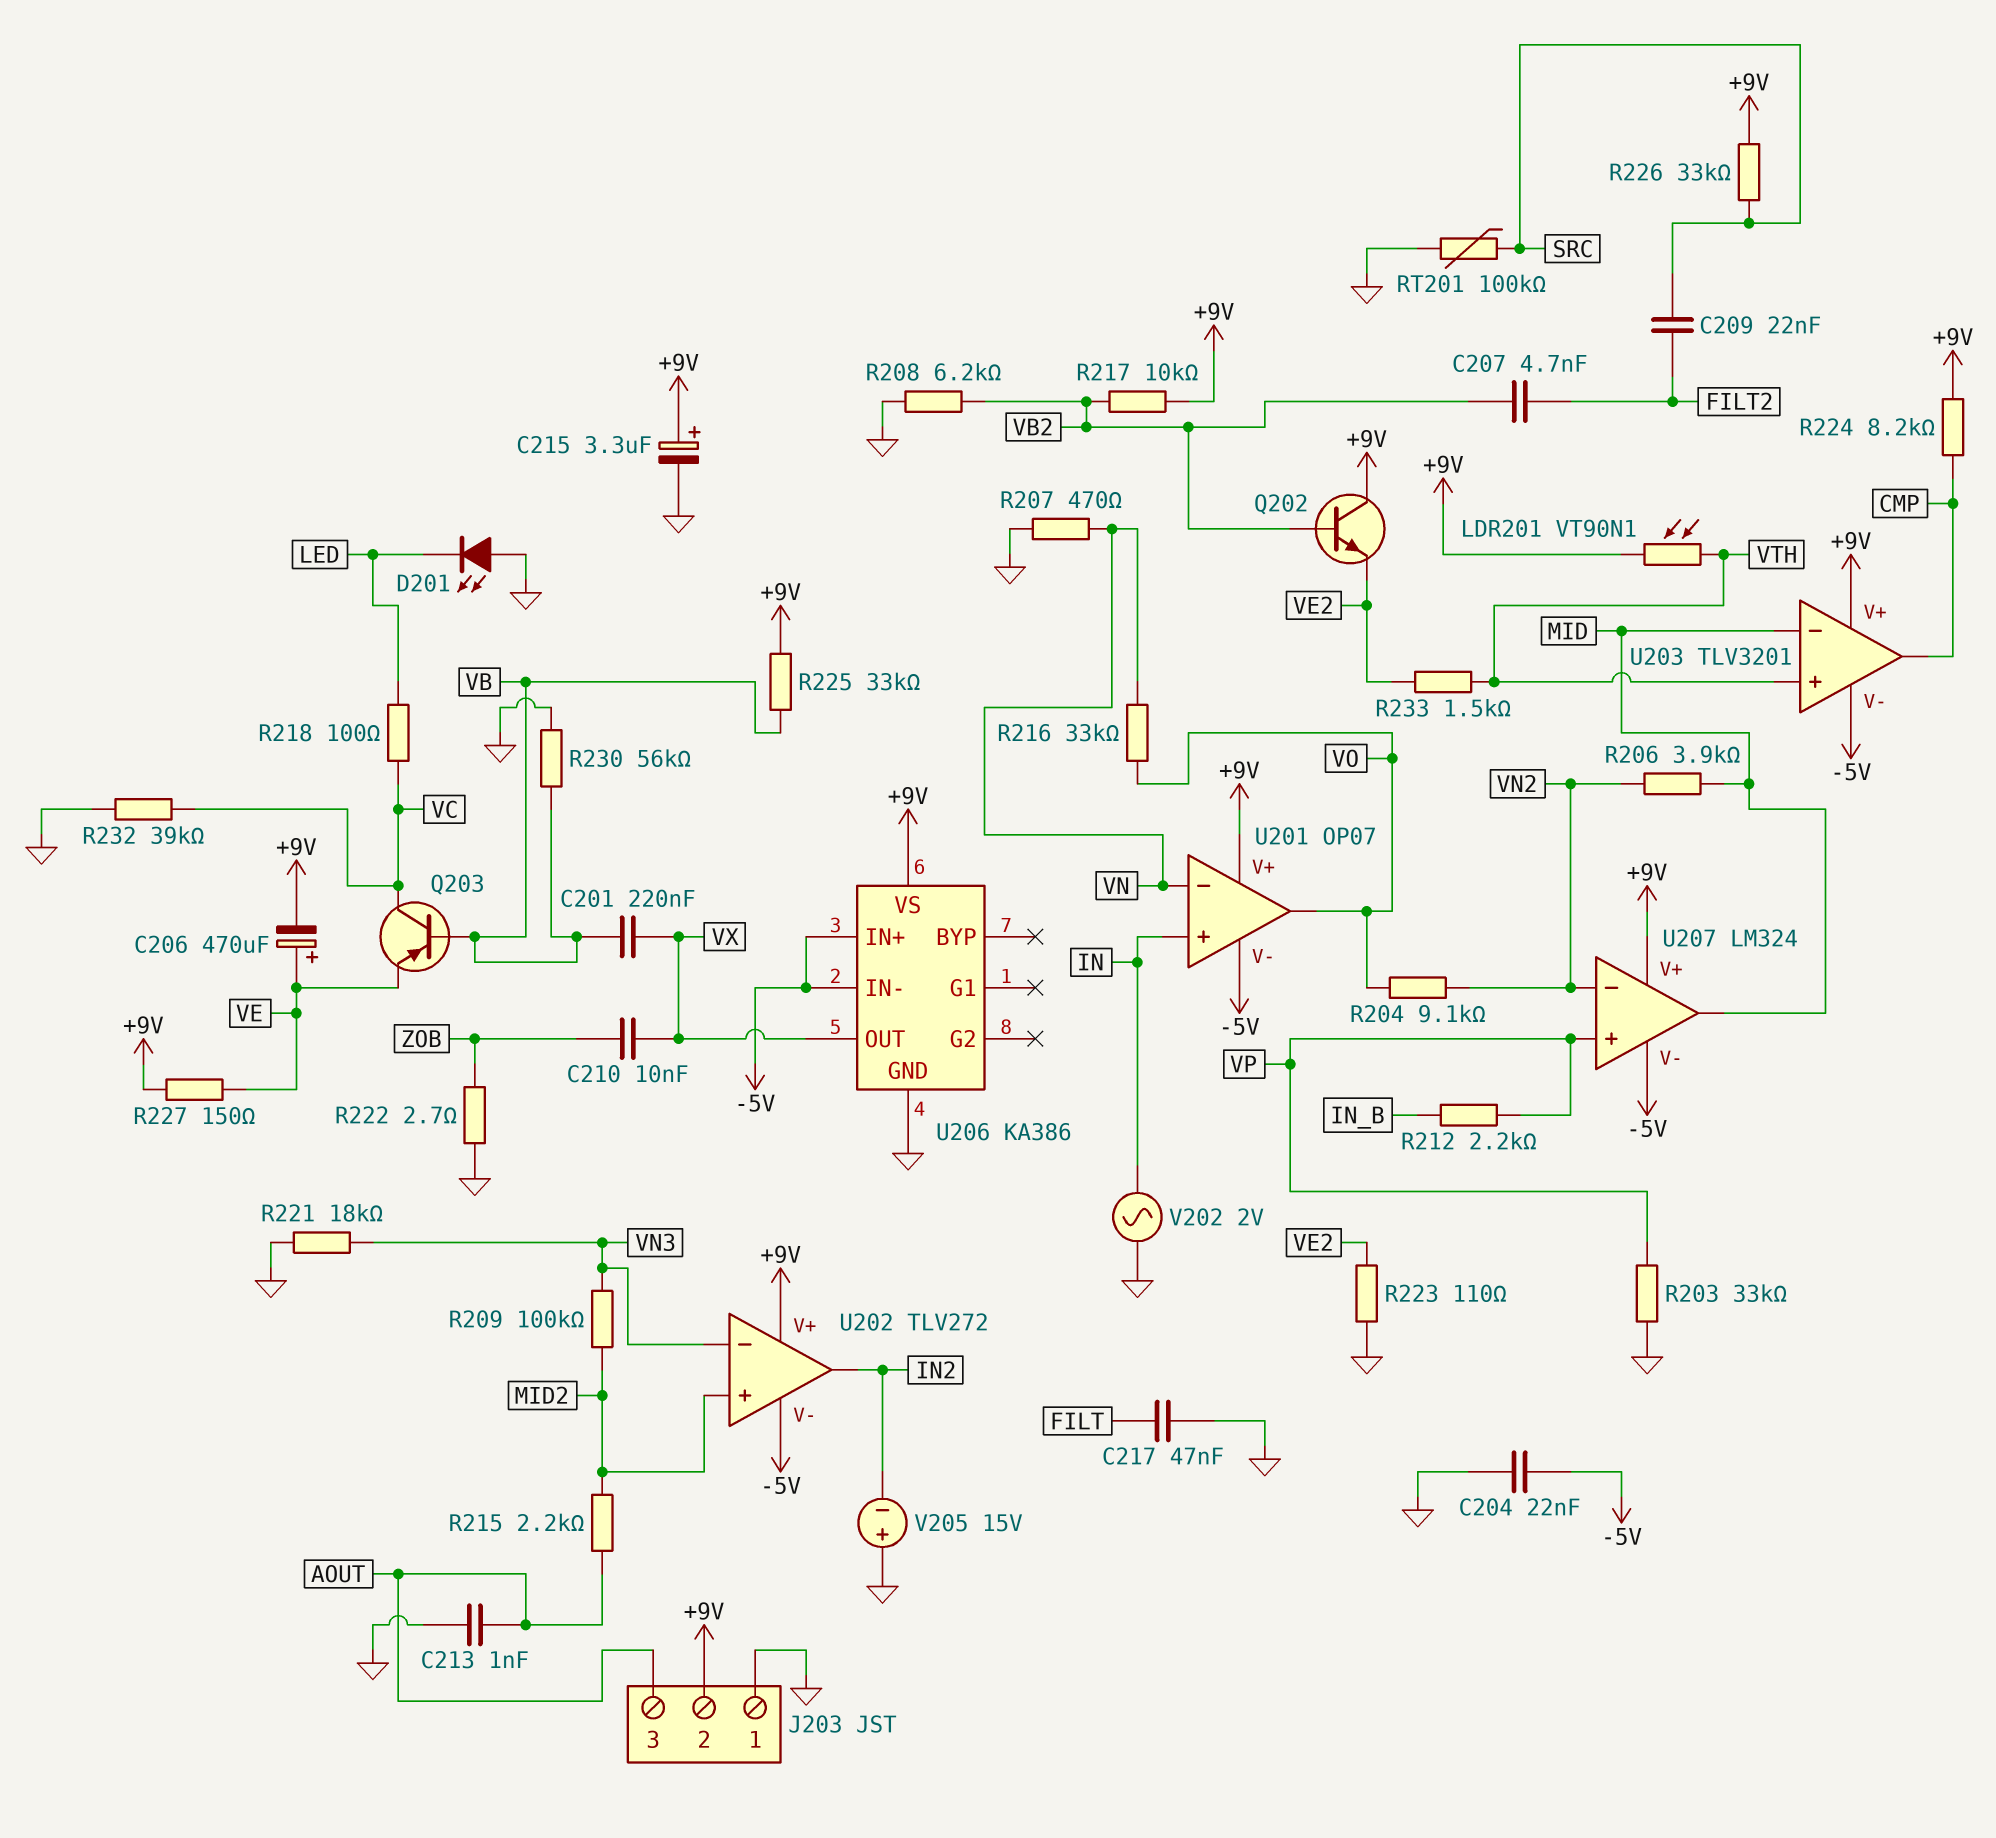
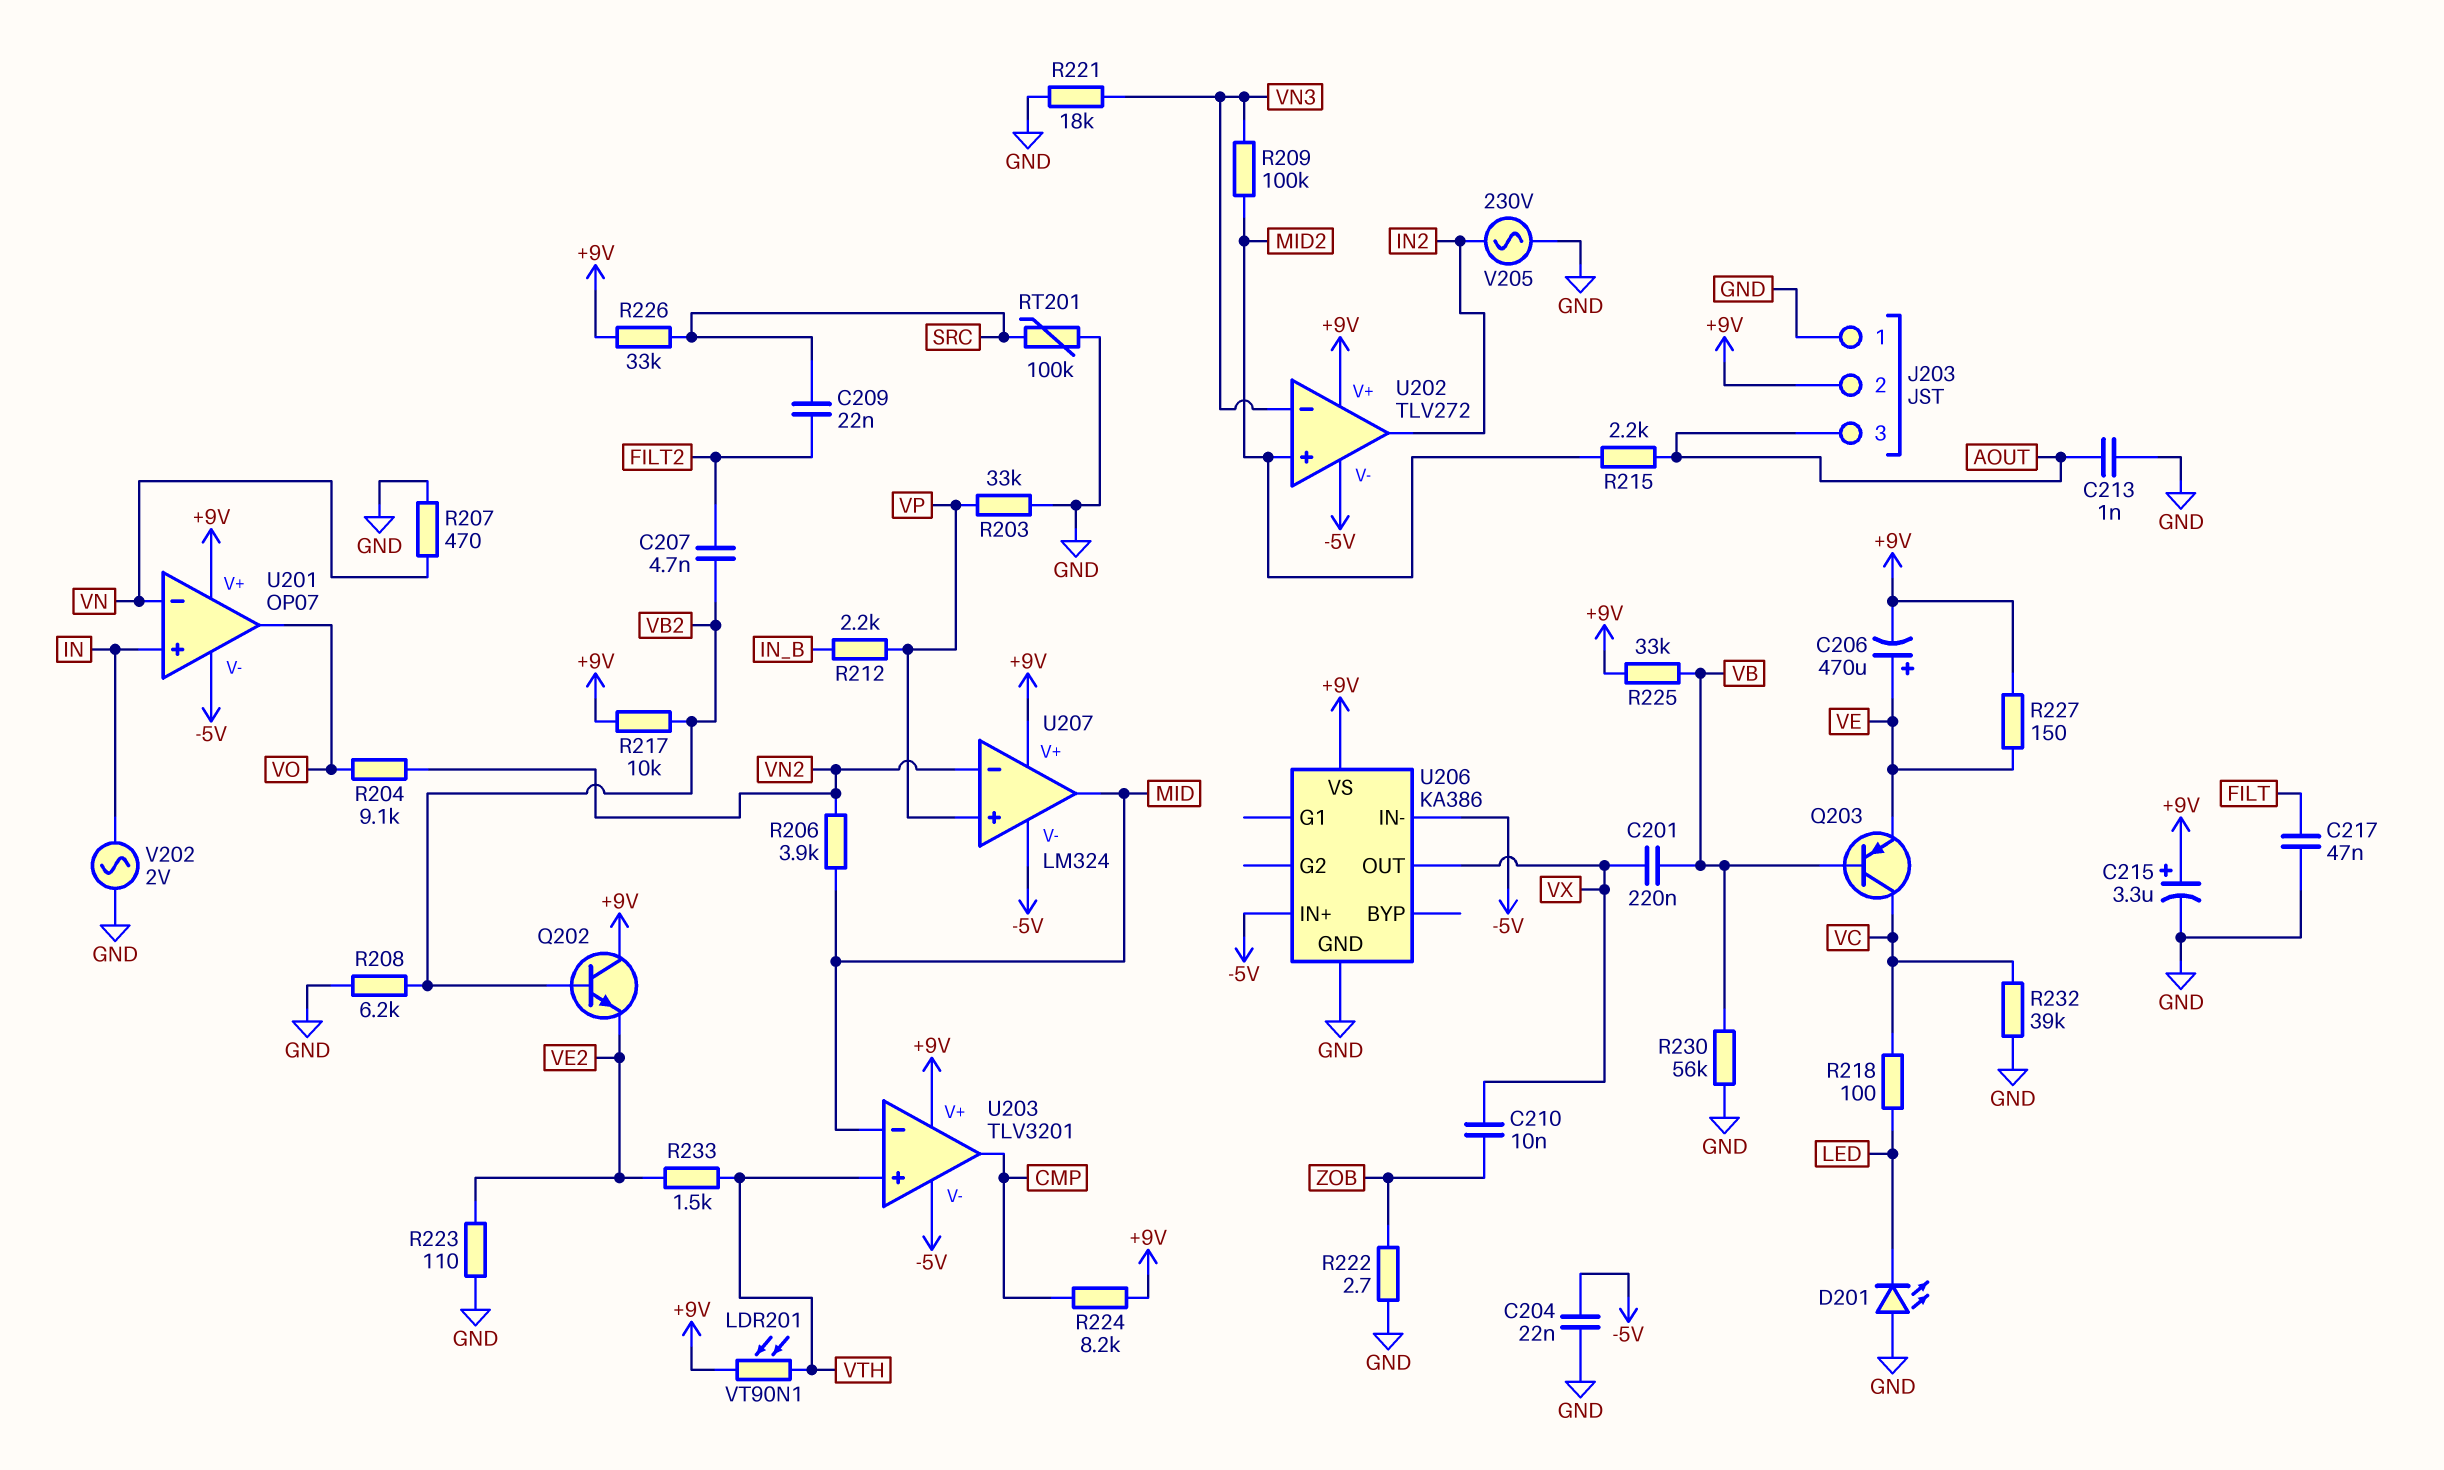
R216: 33k (VN, VO) -> none
V205: 15V (plus GND, minus IN2) -> AC 230V (GND, IN2)

